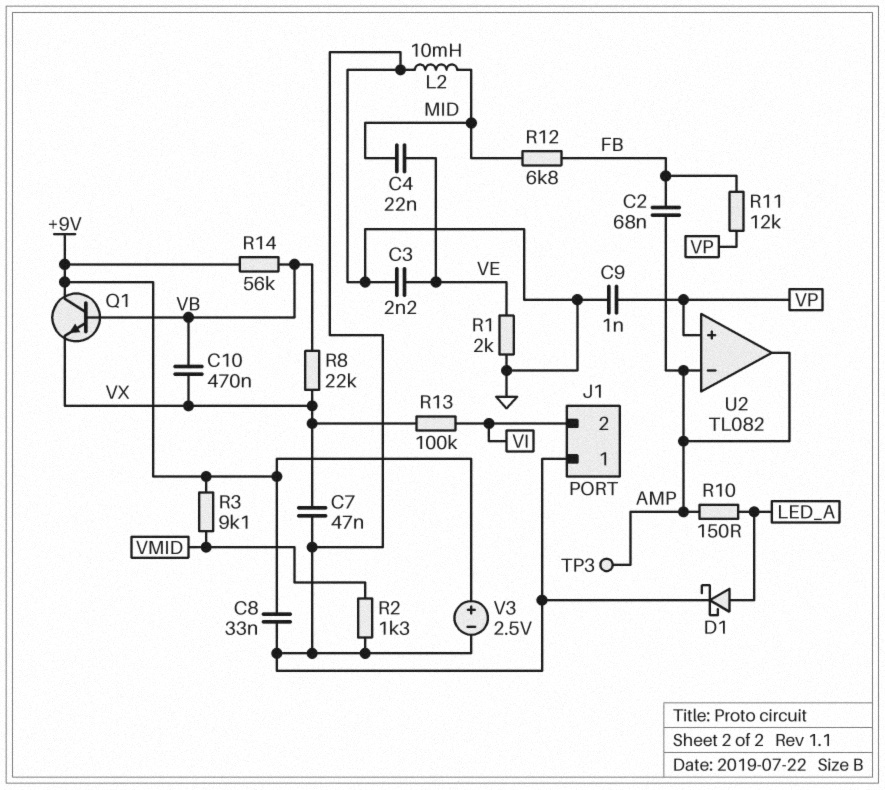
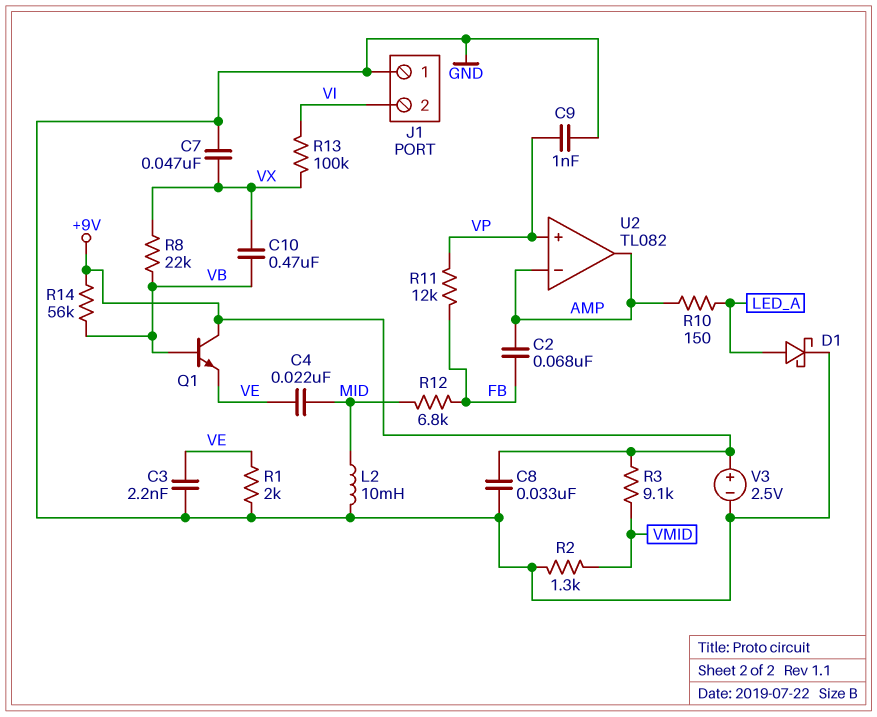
Q1: NPN (B VB, C +9V, E VX) -> NPN (B VB, C +9V, E VE)
TP3: test point (AMP) -> none

